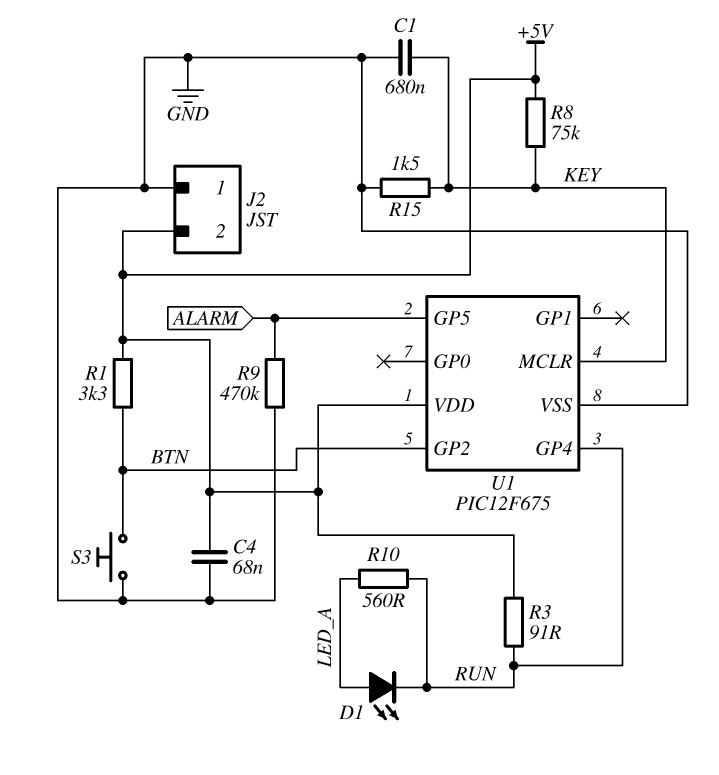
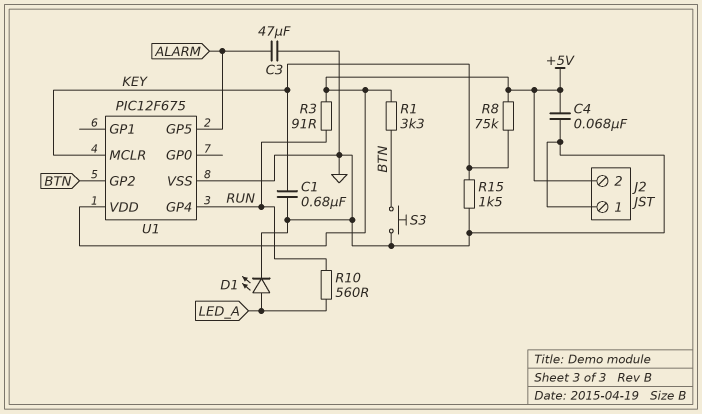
C3: none -> 47uF (ALARM, GND)
D1: LED (A LED_A, K RUN) -> LED (A LED_A, K GND)
R9: 470k (ALARM, GND) -> none

